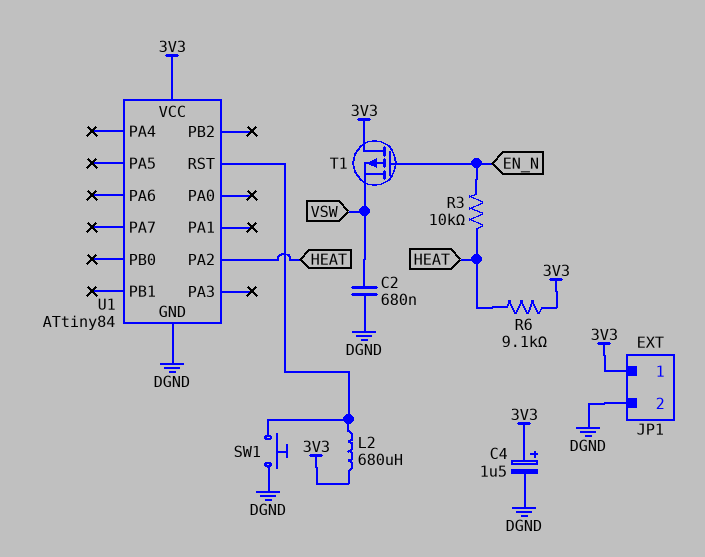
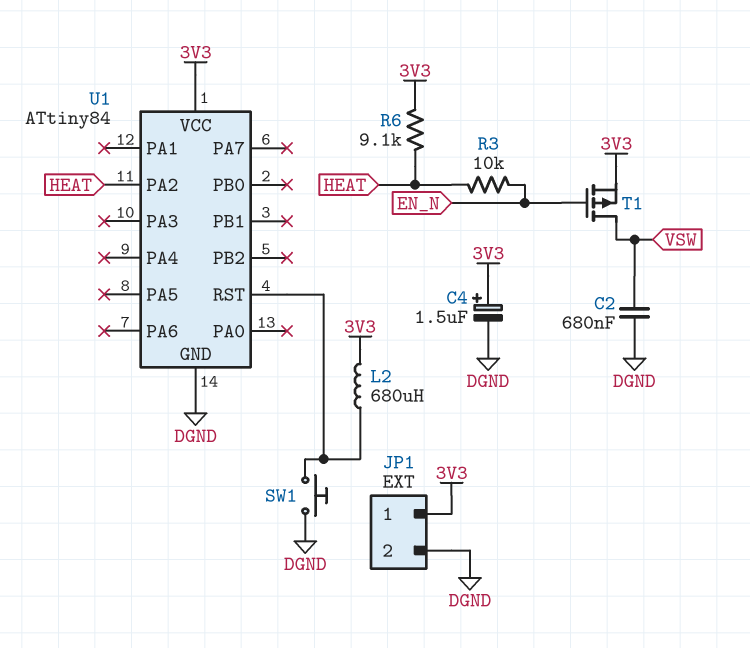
T1: PMOS (G EN_N, D 3V3, S VSW) -> PMOS (G EN_N, D VSW, S 3V3)

